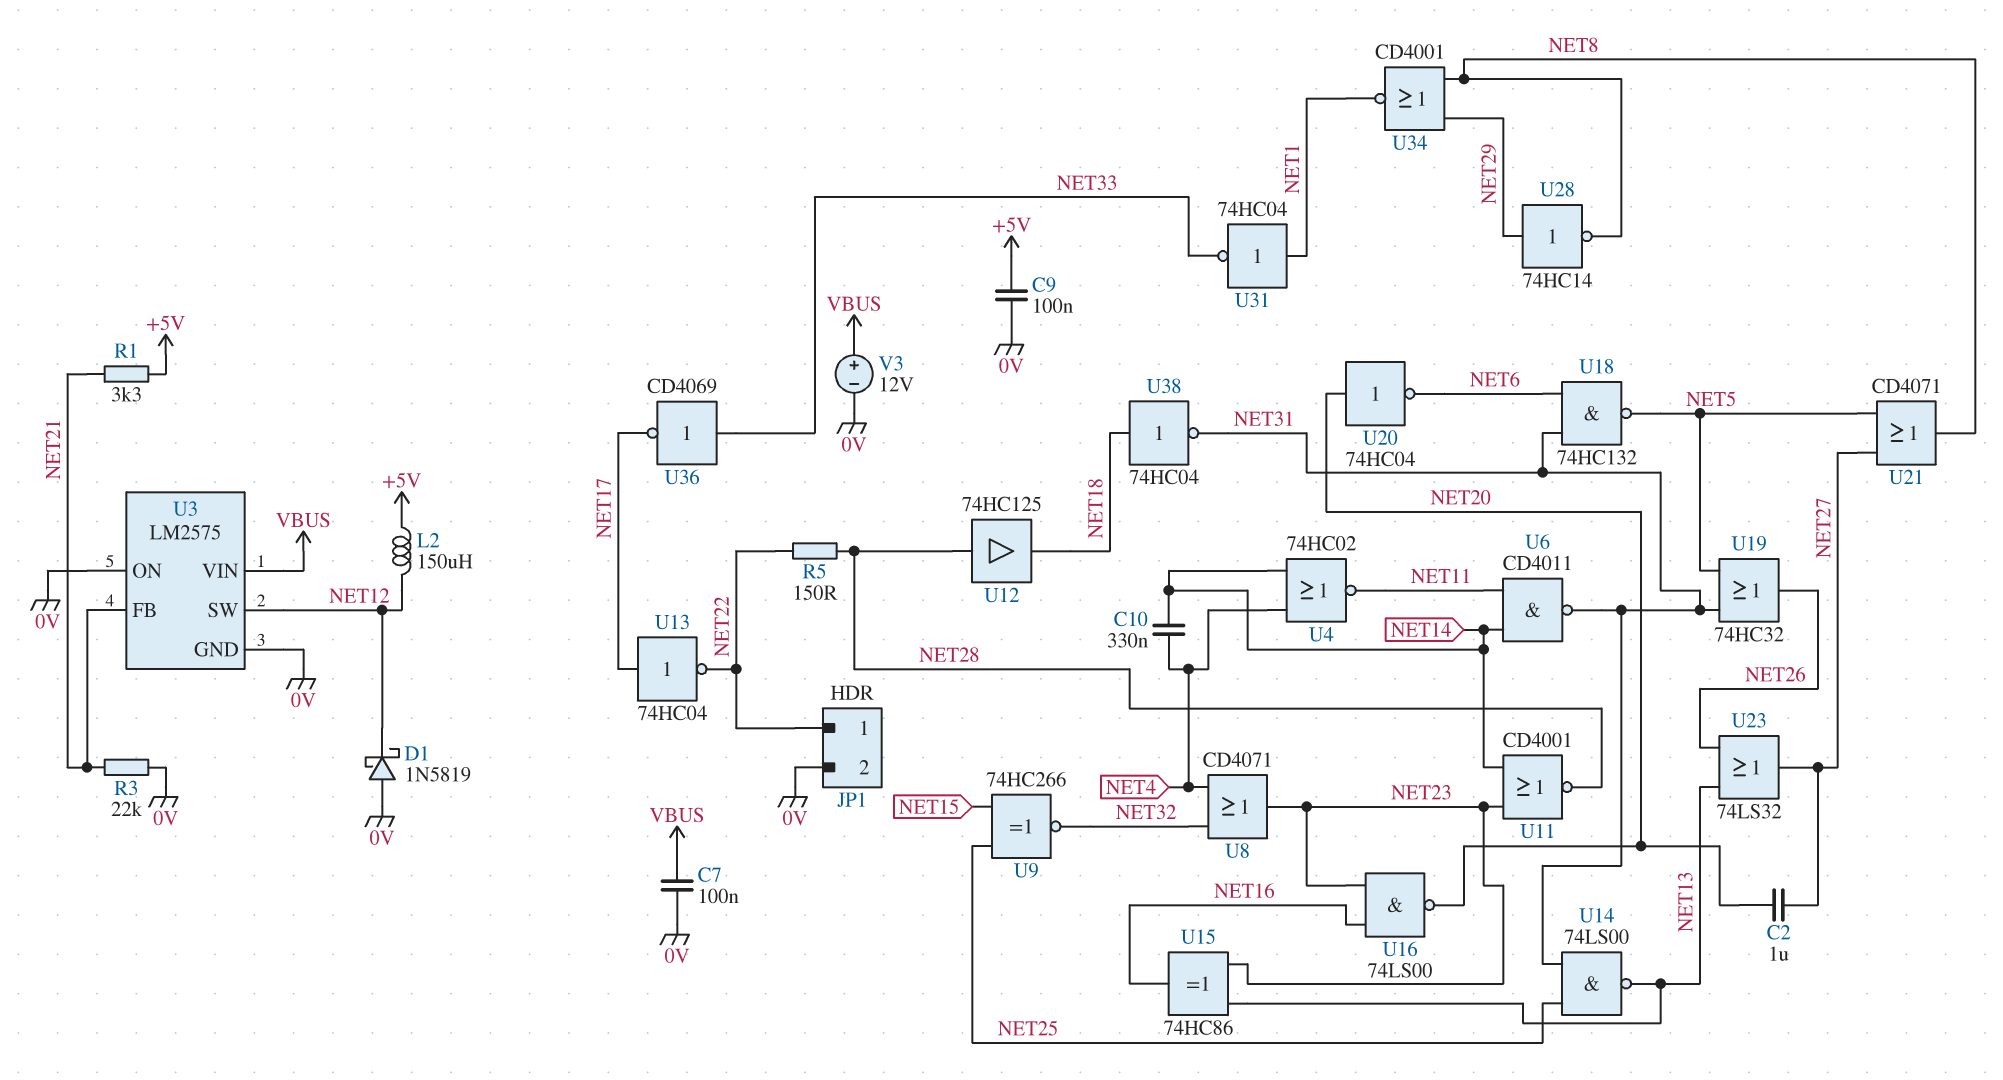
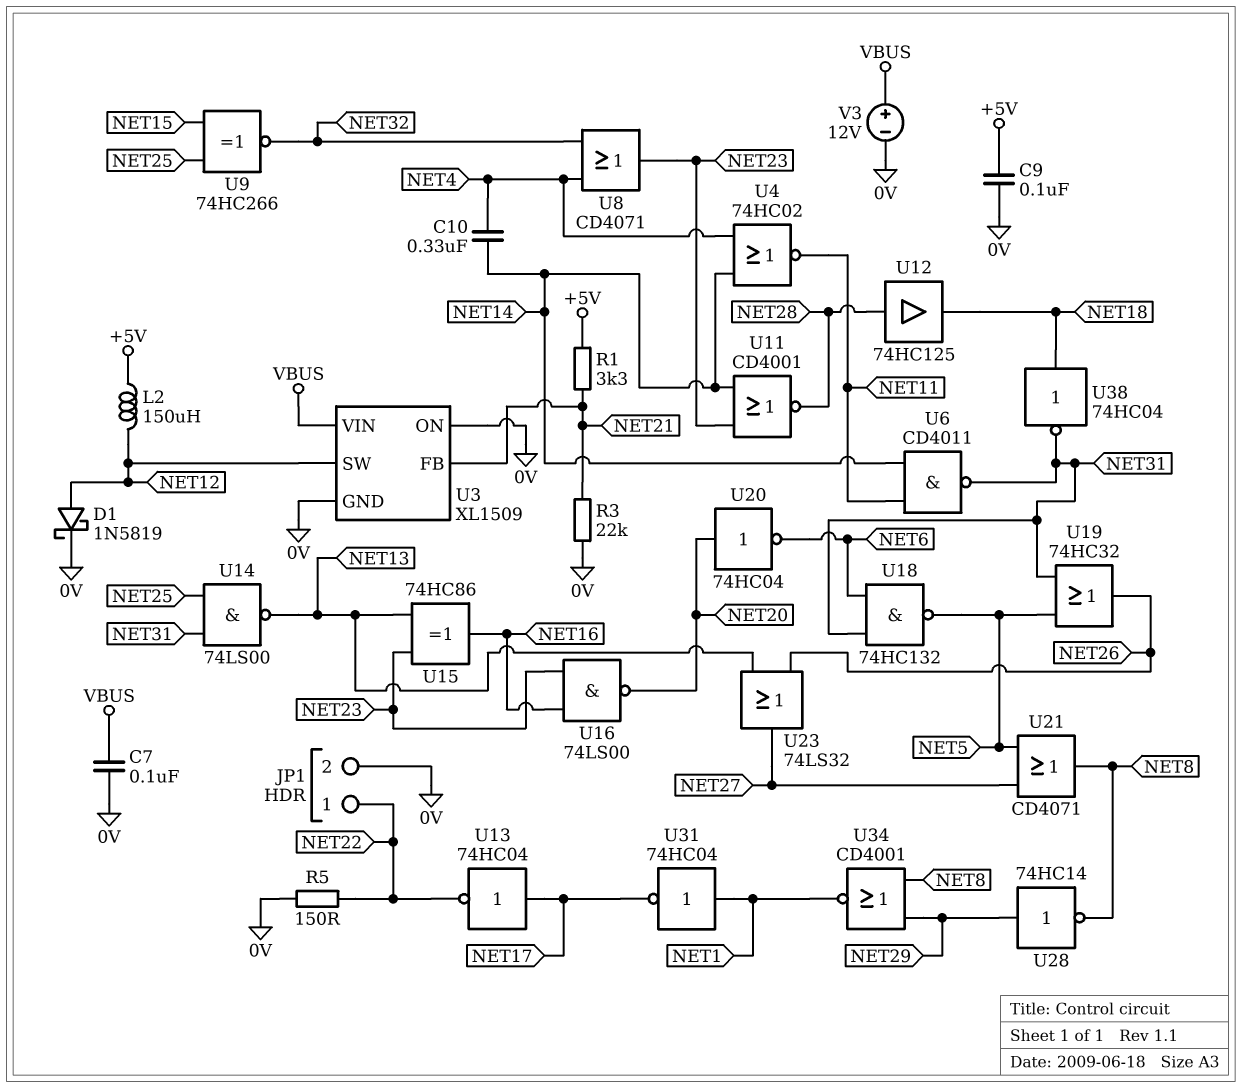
C2: 1uF (NET20, NET27) -> none
D1: schottky 1N5819 (A 0V, K NET12) -> schottky 1N5819 (A NET12, K 0V)
R5: 150 (NET22, NET28) -> 150 (0V, NET22)
U3: LM2575 -> XL1509
U31: NOT 74HC04 (in NET1, out NET33) -> NOT 74HC04 (in NET1, out NET17)
U36: NOT CD4069 (in NET33, out NET17) -> none

